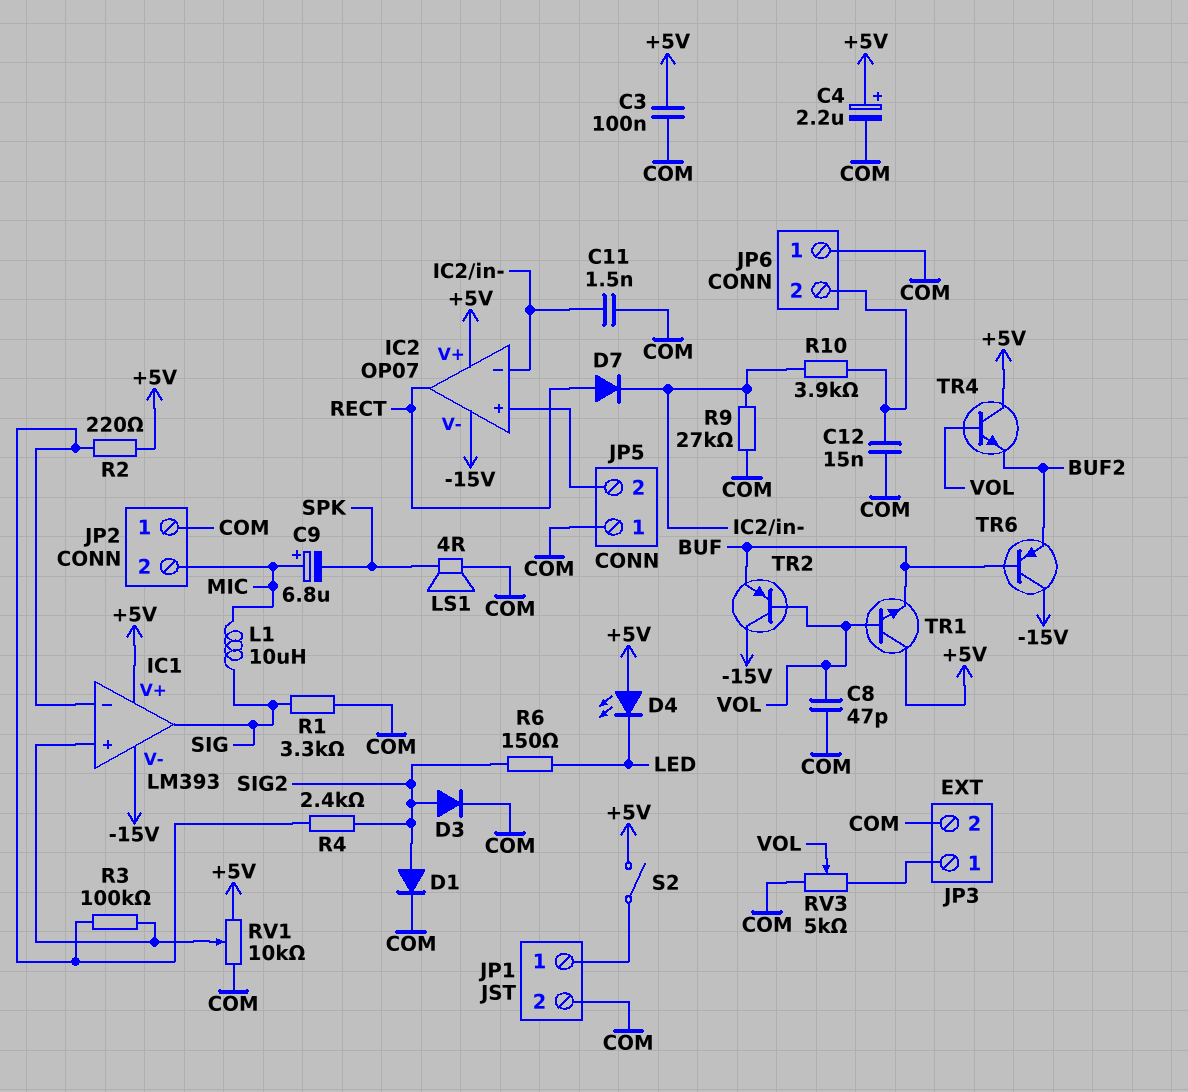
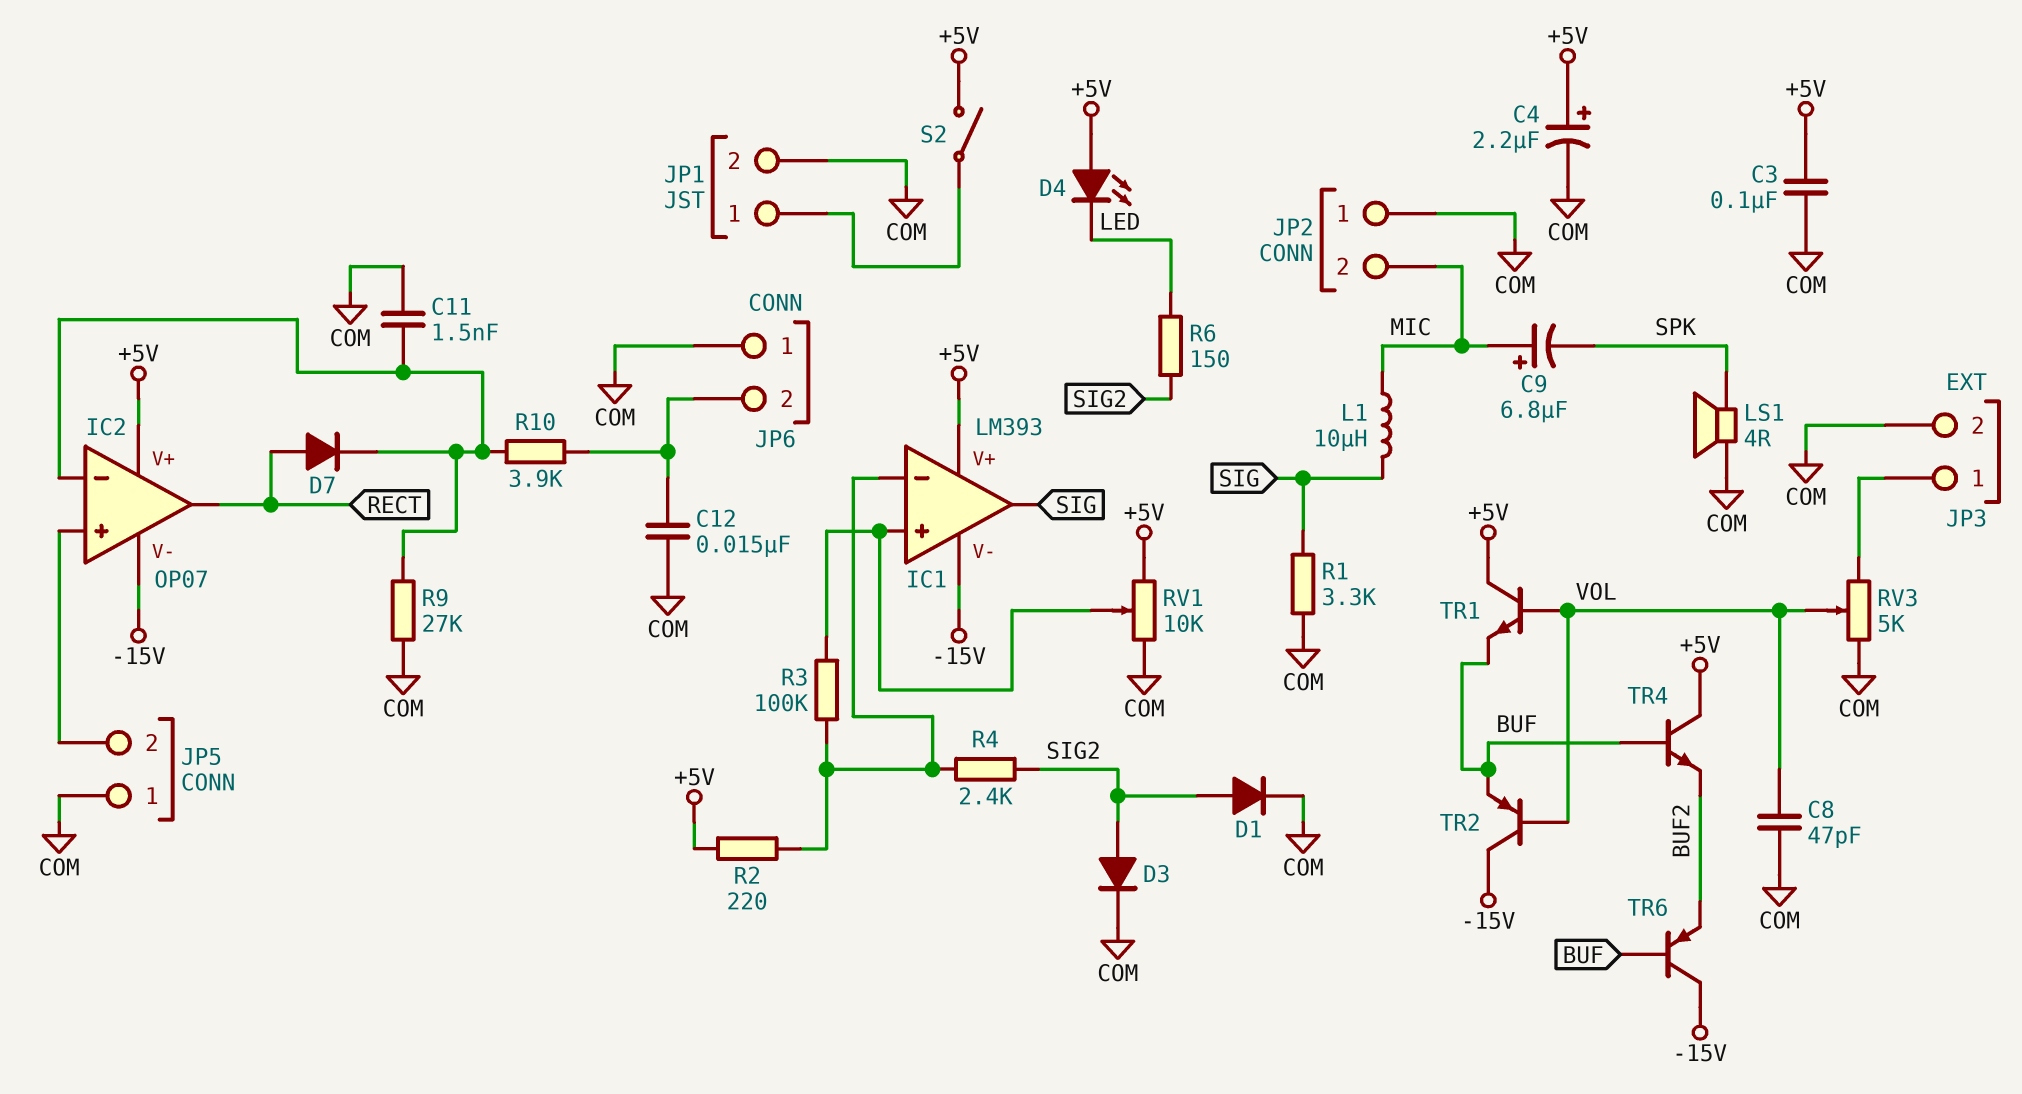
TR4: NPN (B VOL, C +5V, E BUF2) -> NPN (B BUF, C +5V, E BUF2)

